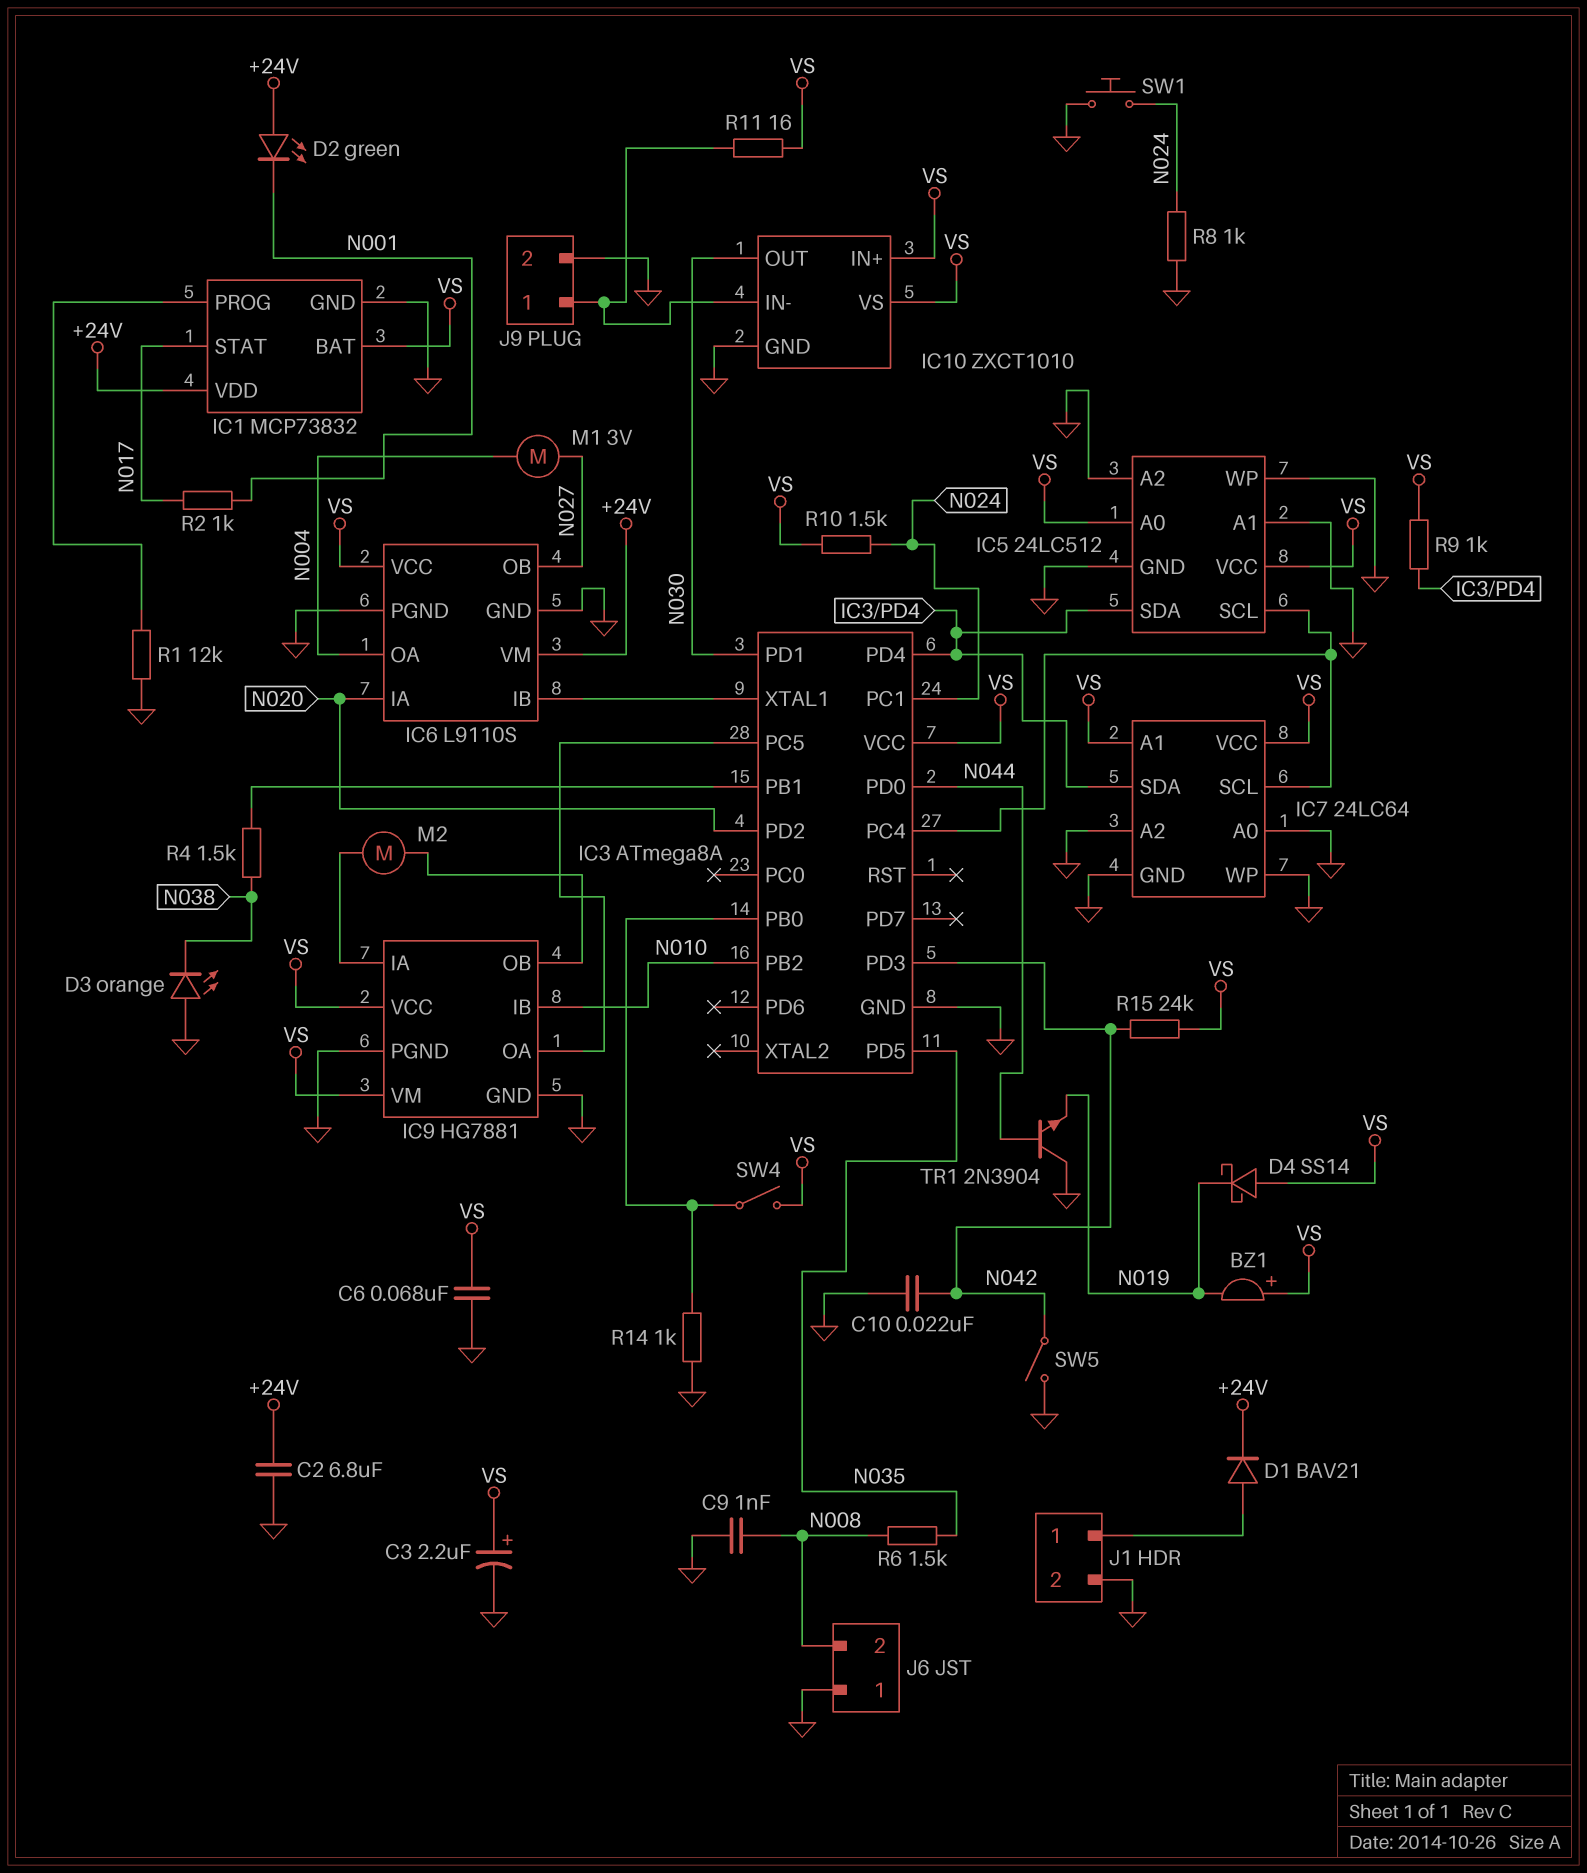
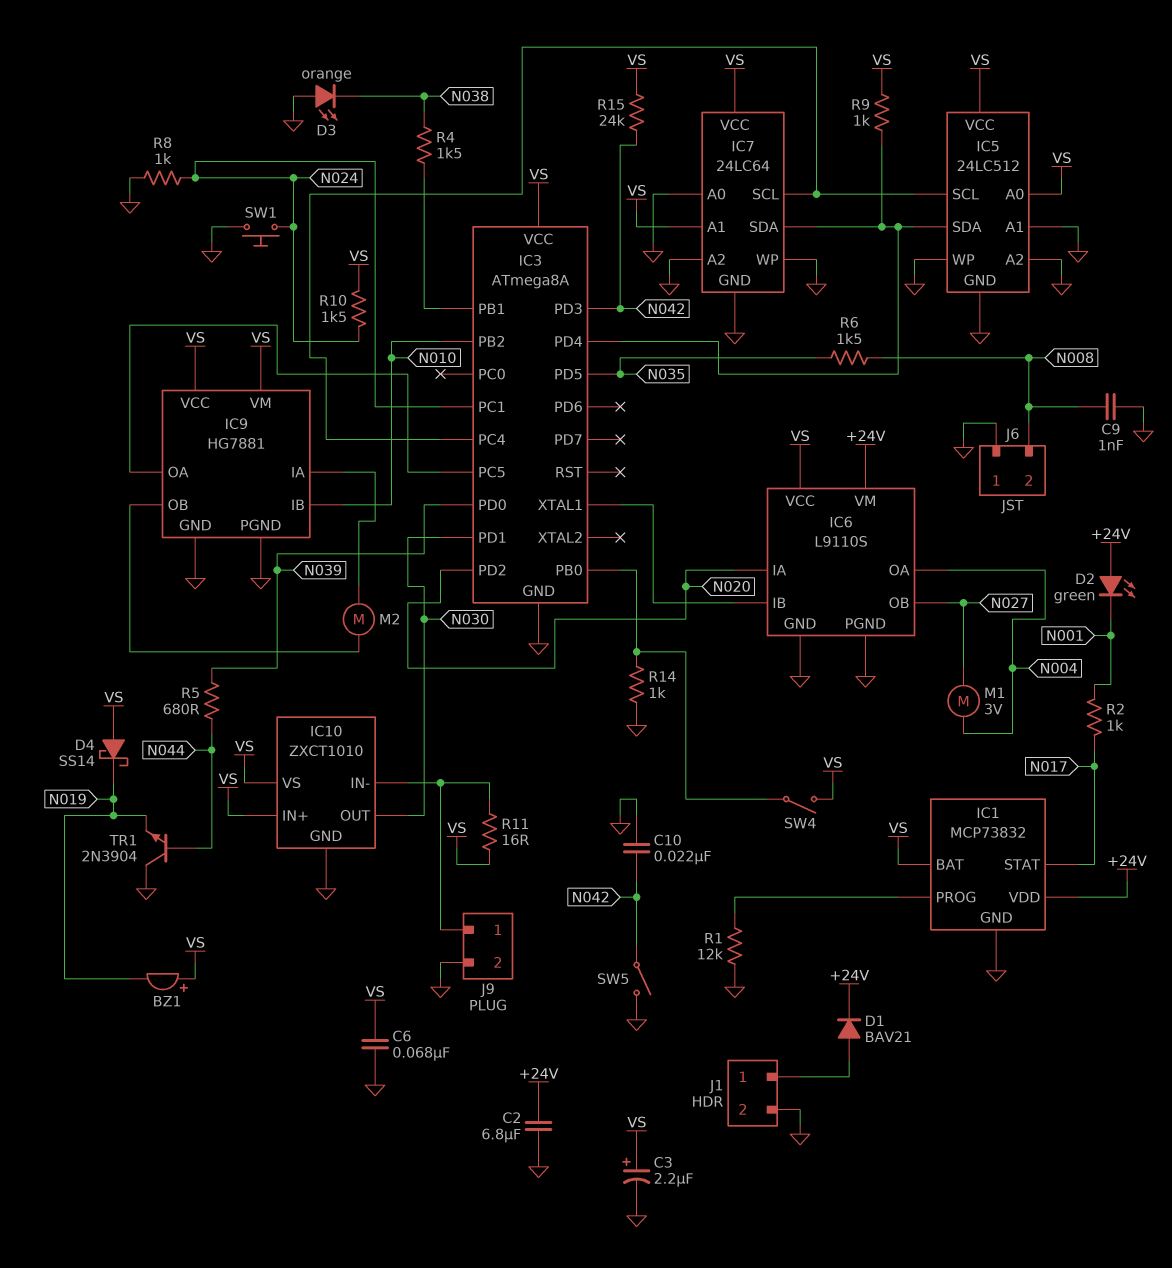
IC3 pin PD0: N044 -> N039
R5: none -> 680 (N039, N044)

